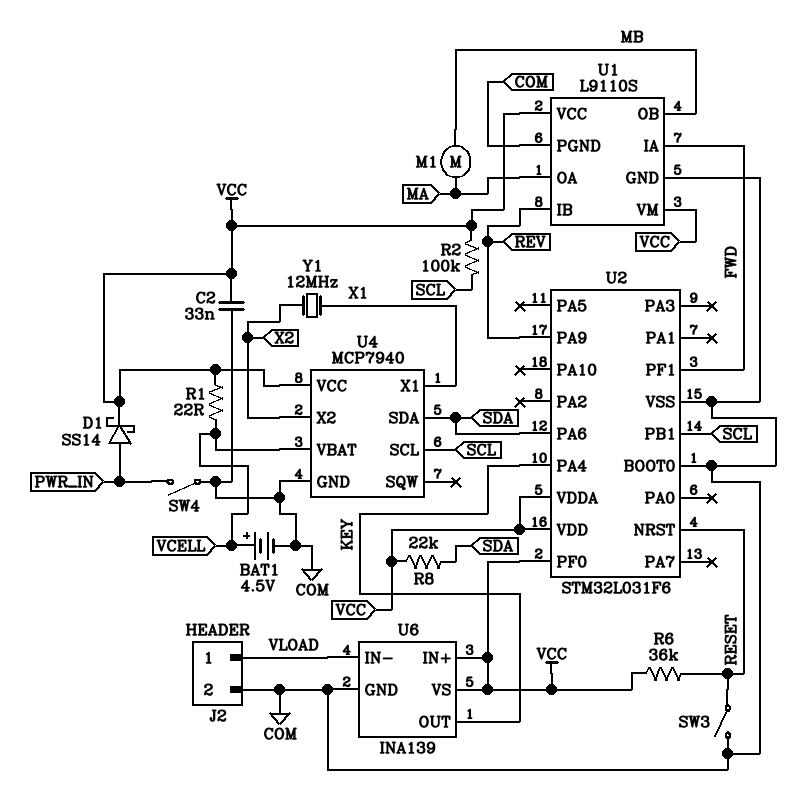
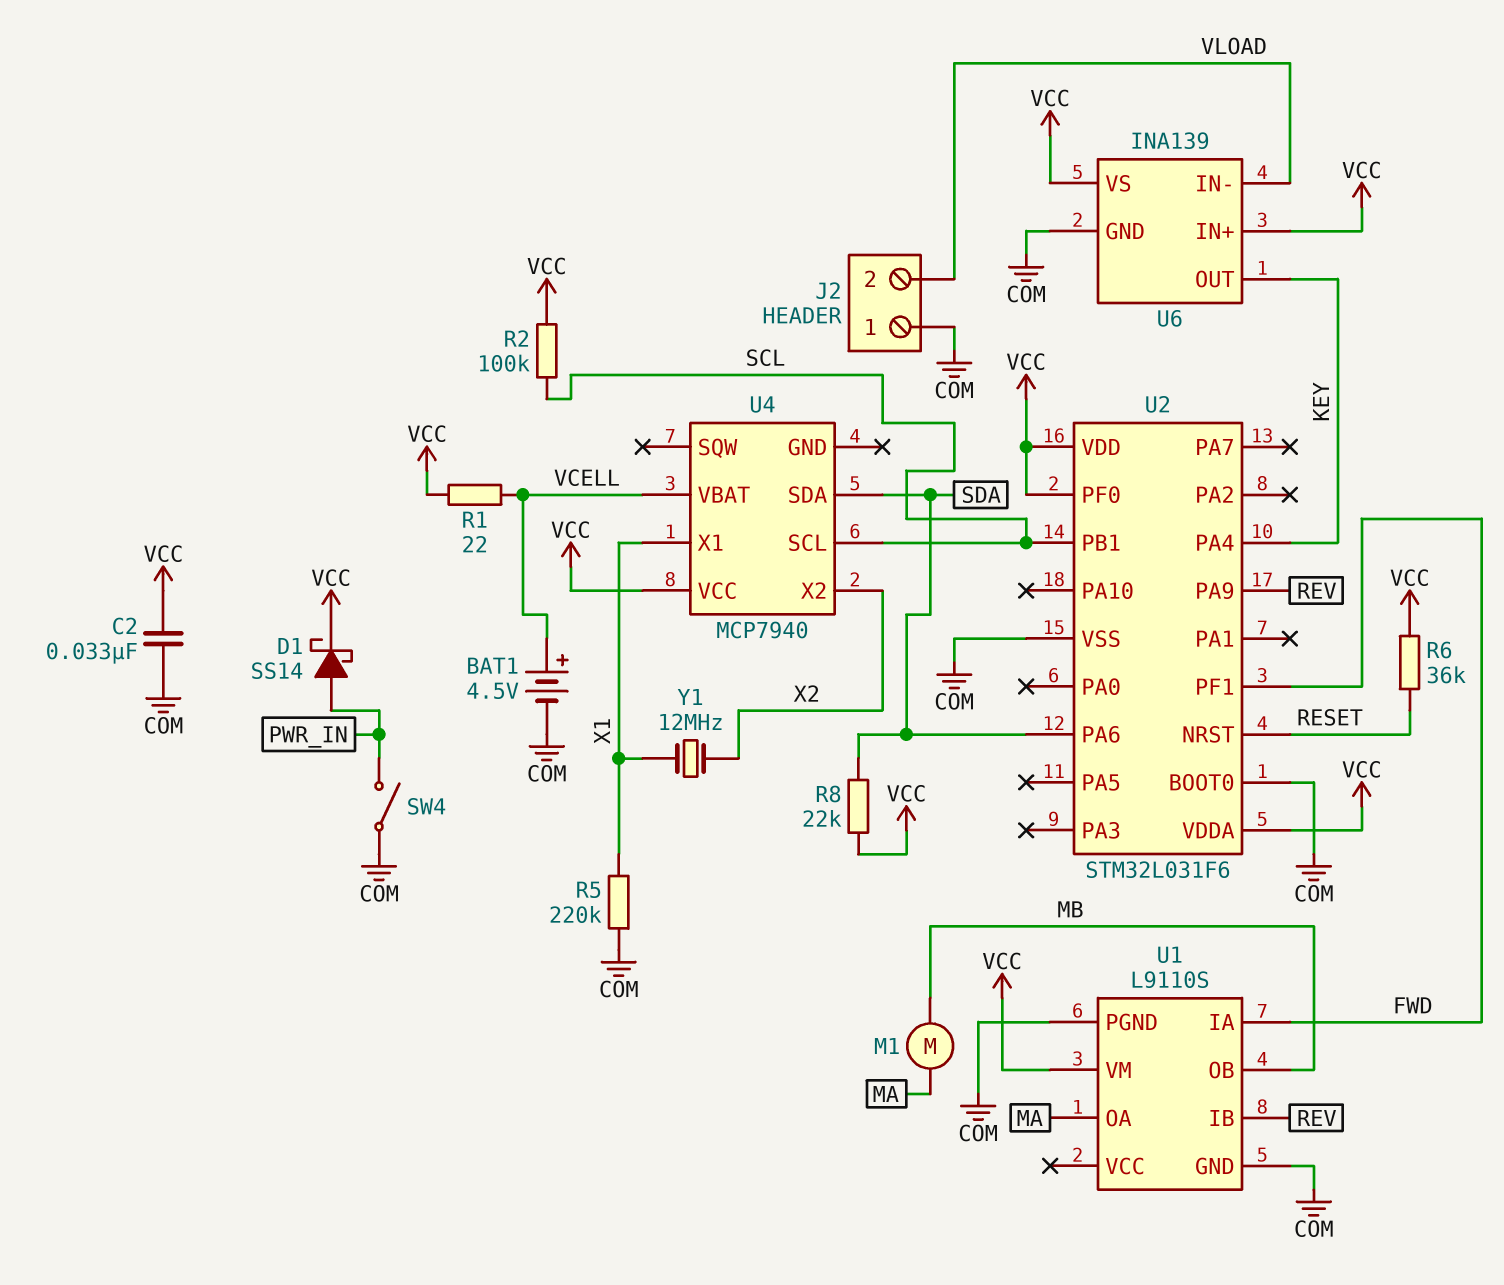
J2 pin 1: VLOAD -> COM
J2 pin 2: COM -> VLOAD
R5: none -> 220k (COM, X1)
SW3: switch (COM, RESET) -> none
U1 pin VCC: VCC -> none
U4 pin GND: COM -> none

